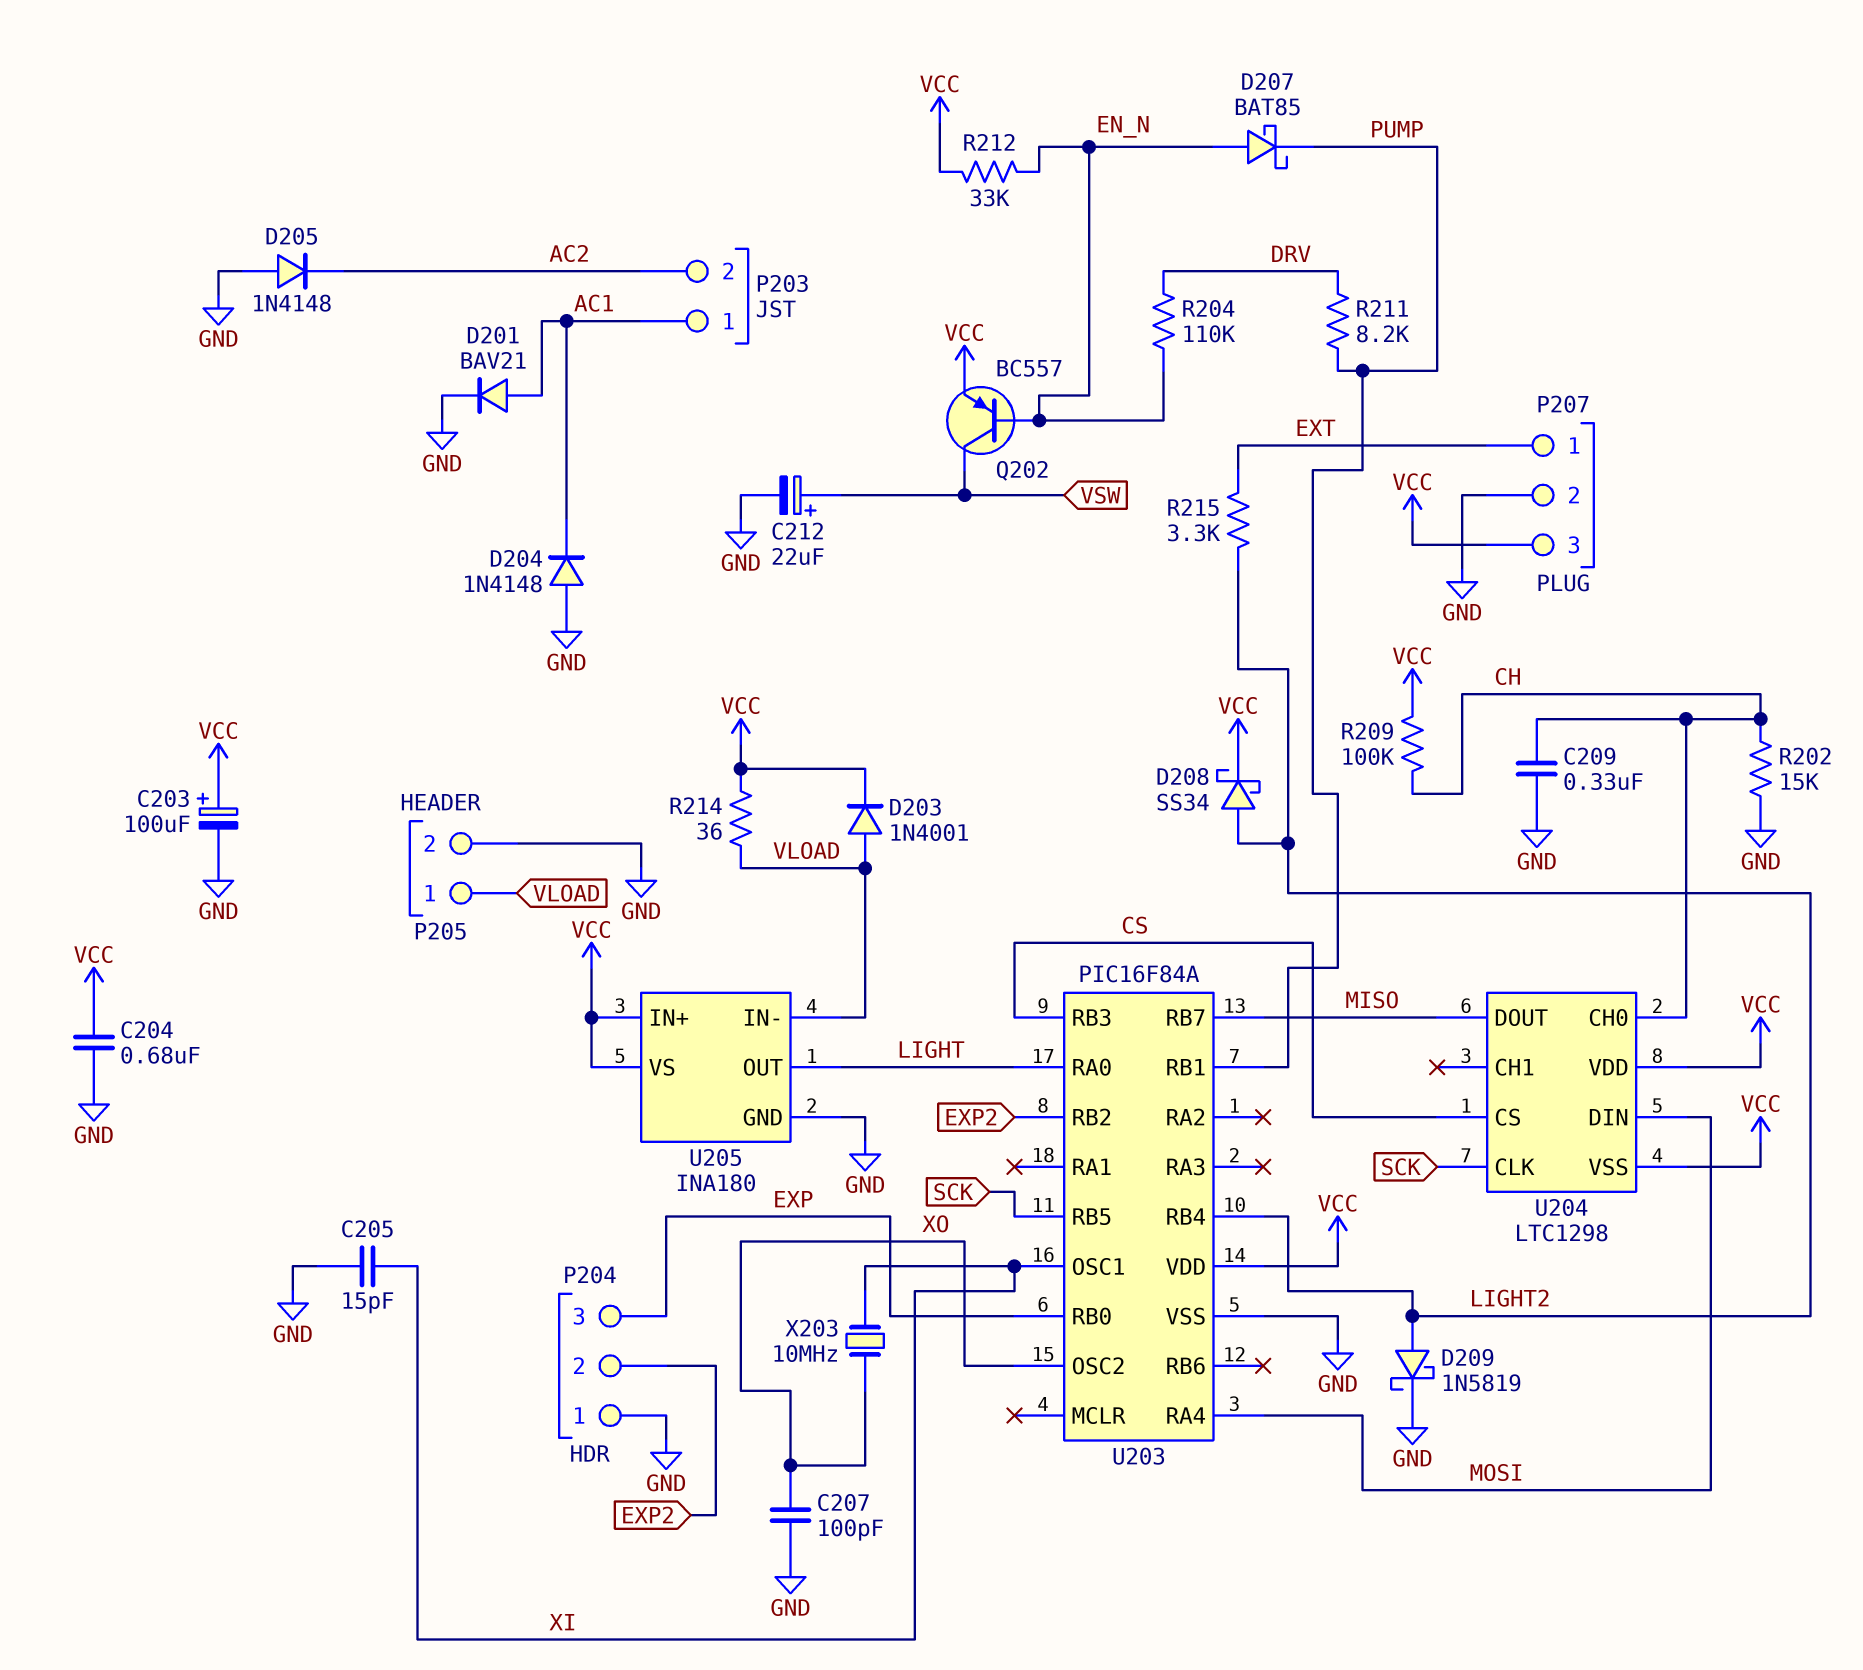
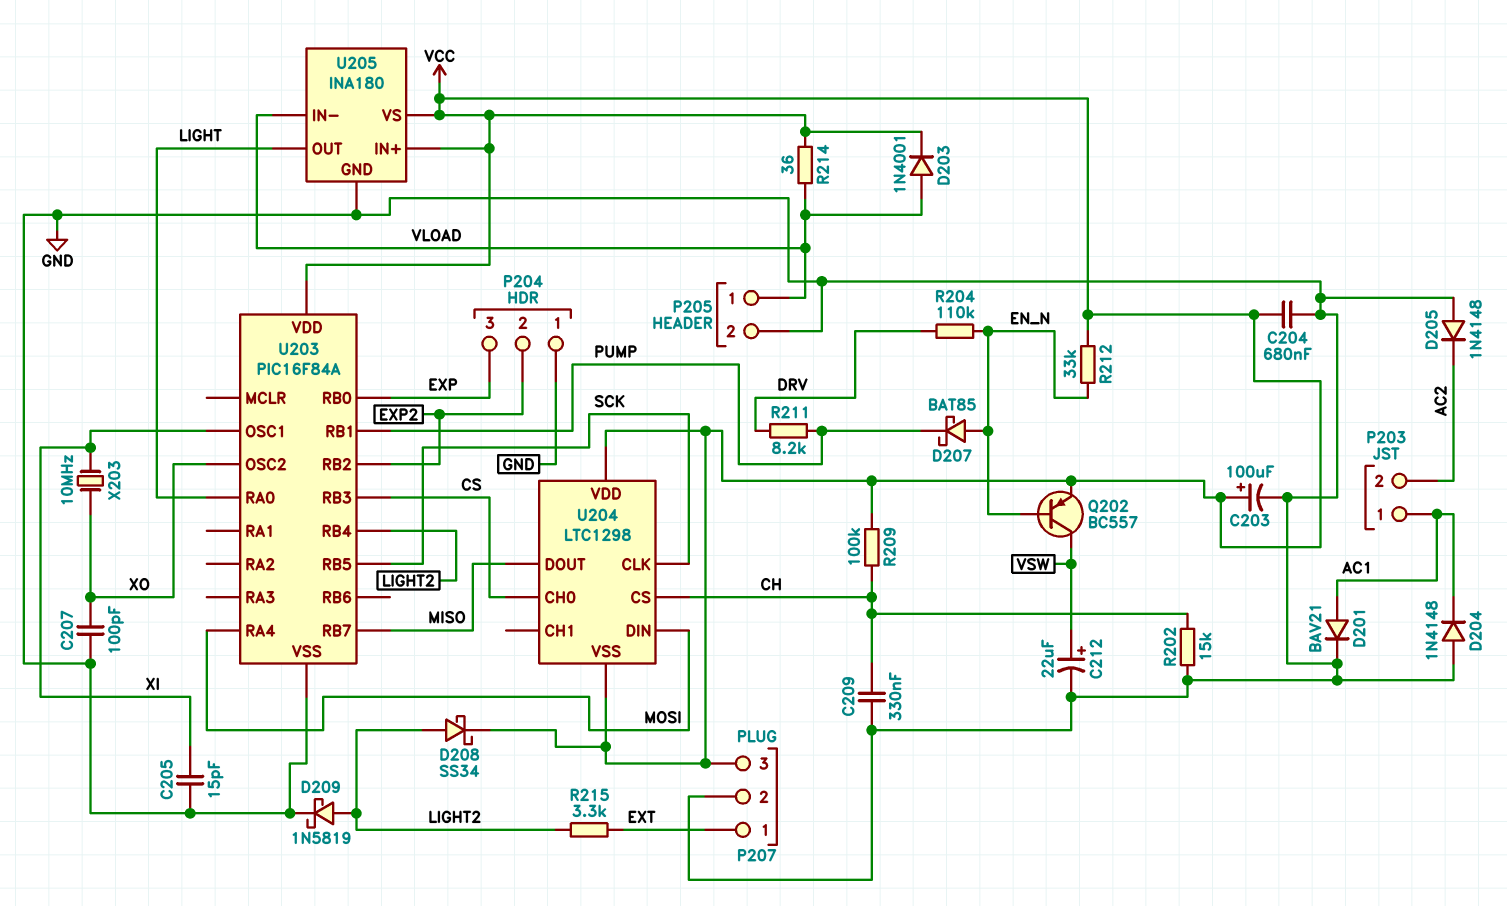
U204 pin CH0: CH -> CS
U204 pin CS: CS -> CH

